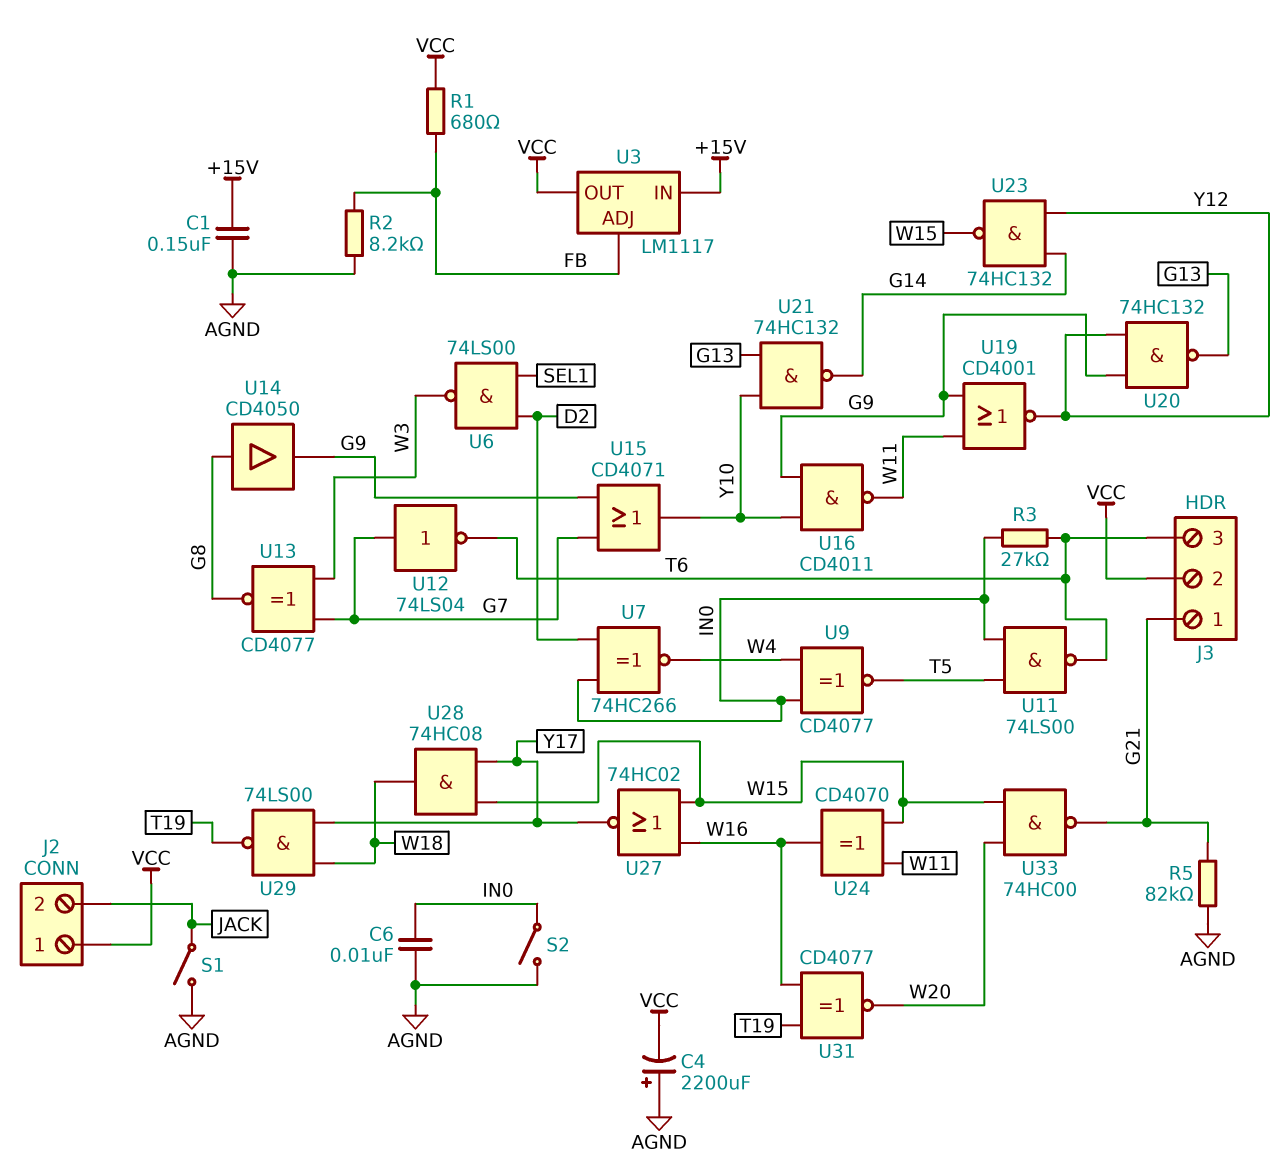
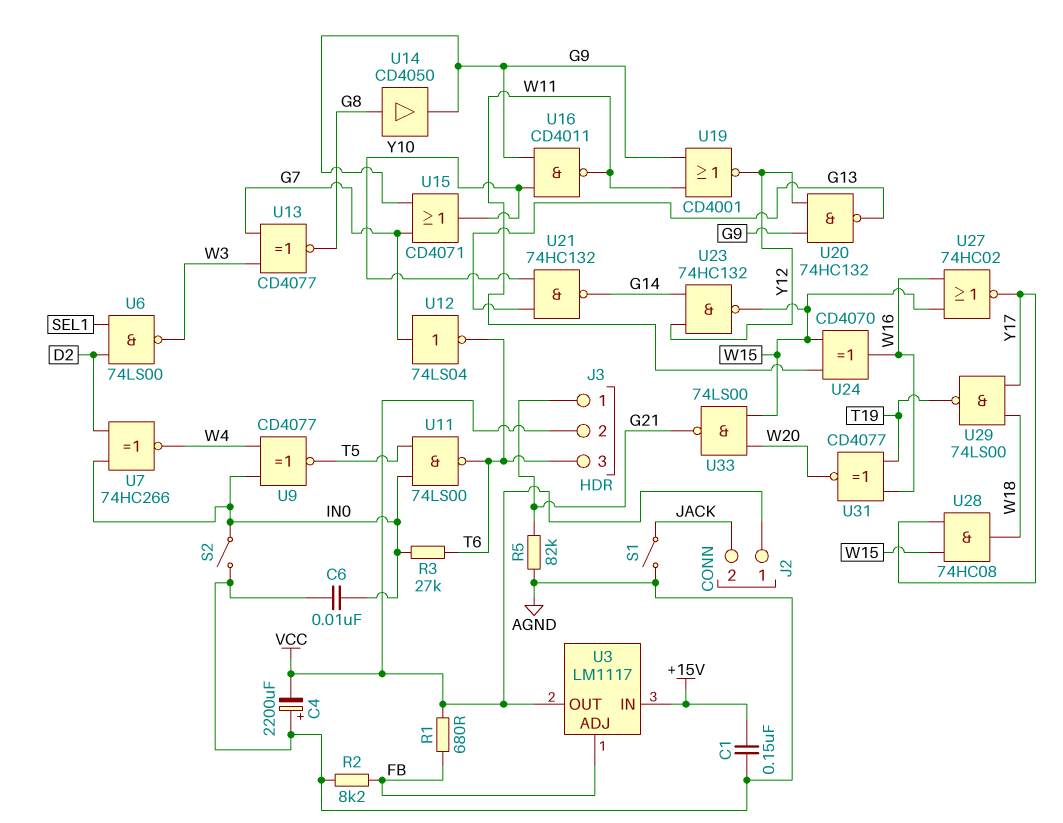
U33: NAND 74HC00 (in W15, in W20, out G21) -> NAND 74LS00 (in W15, in W20, out G21)

